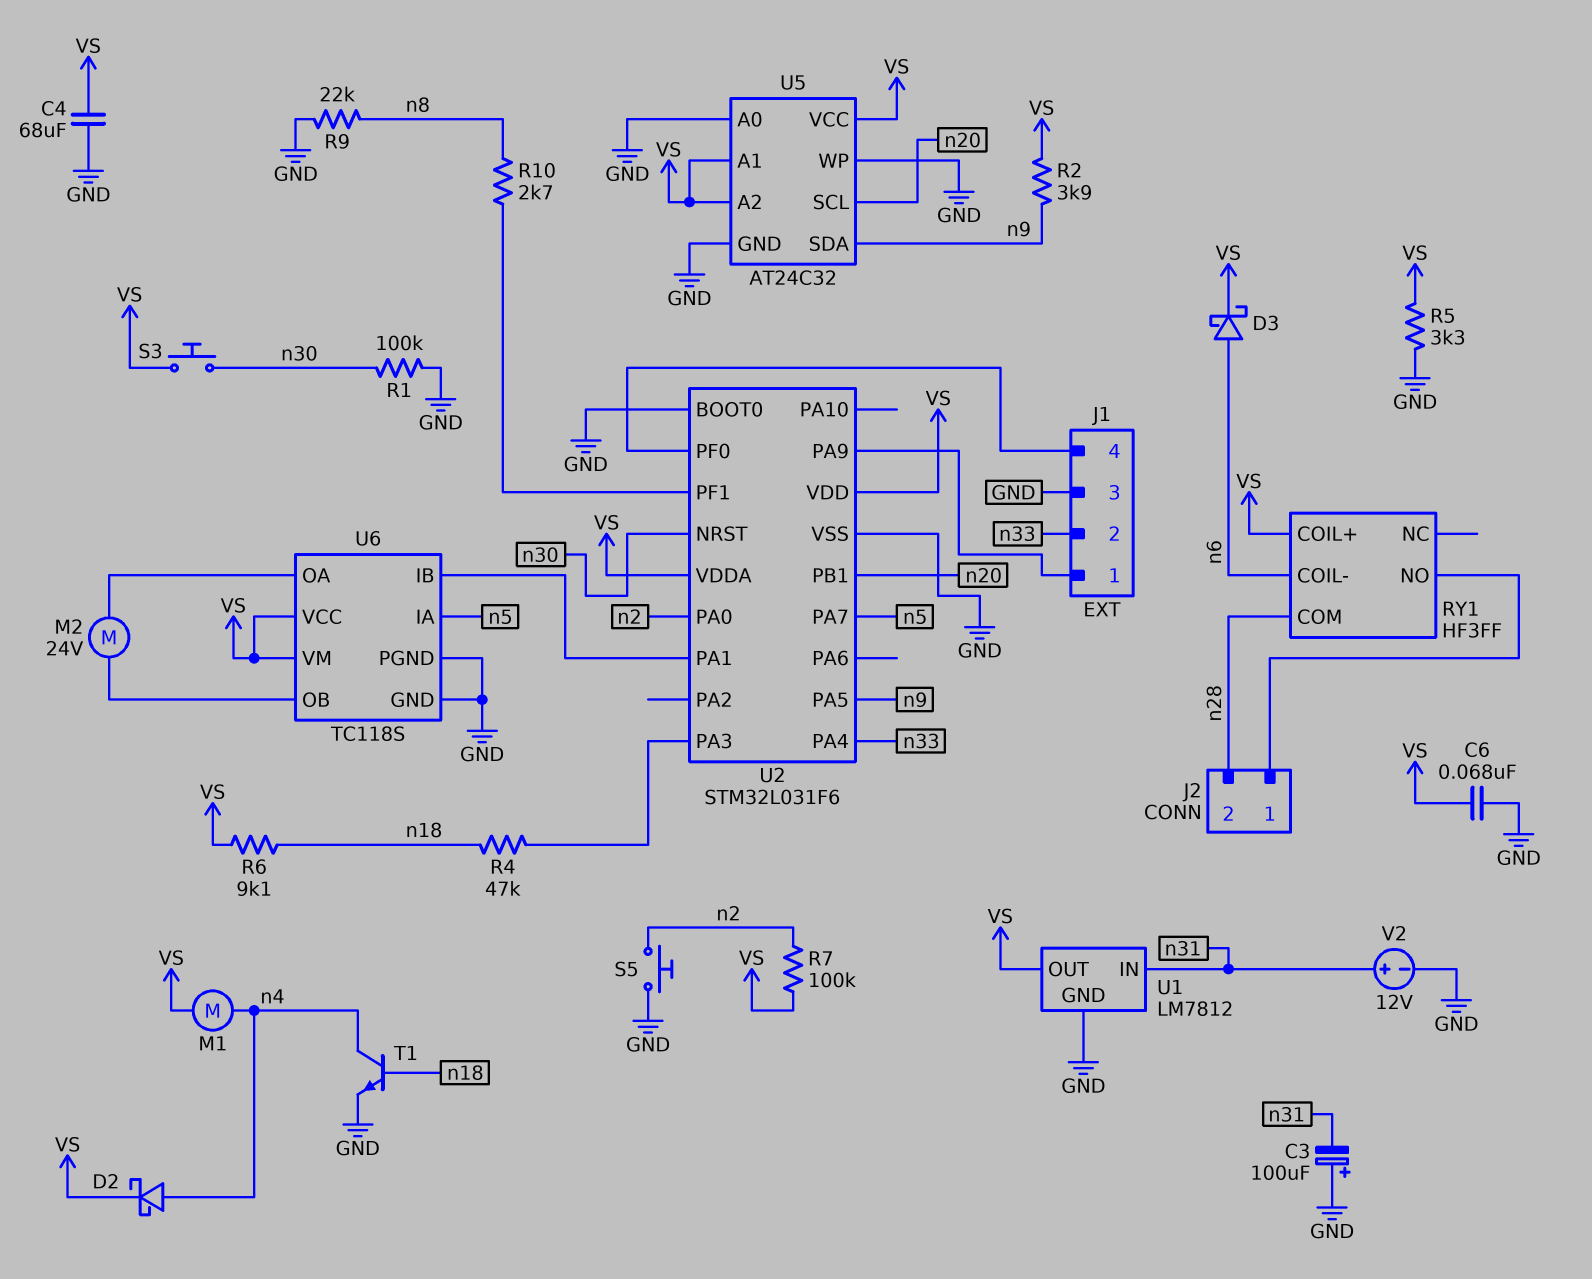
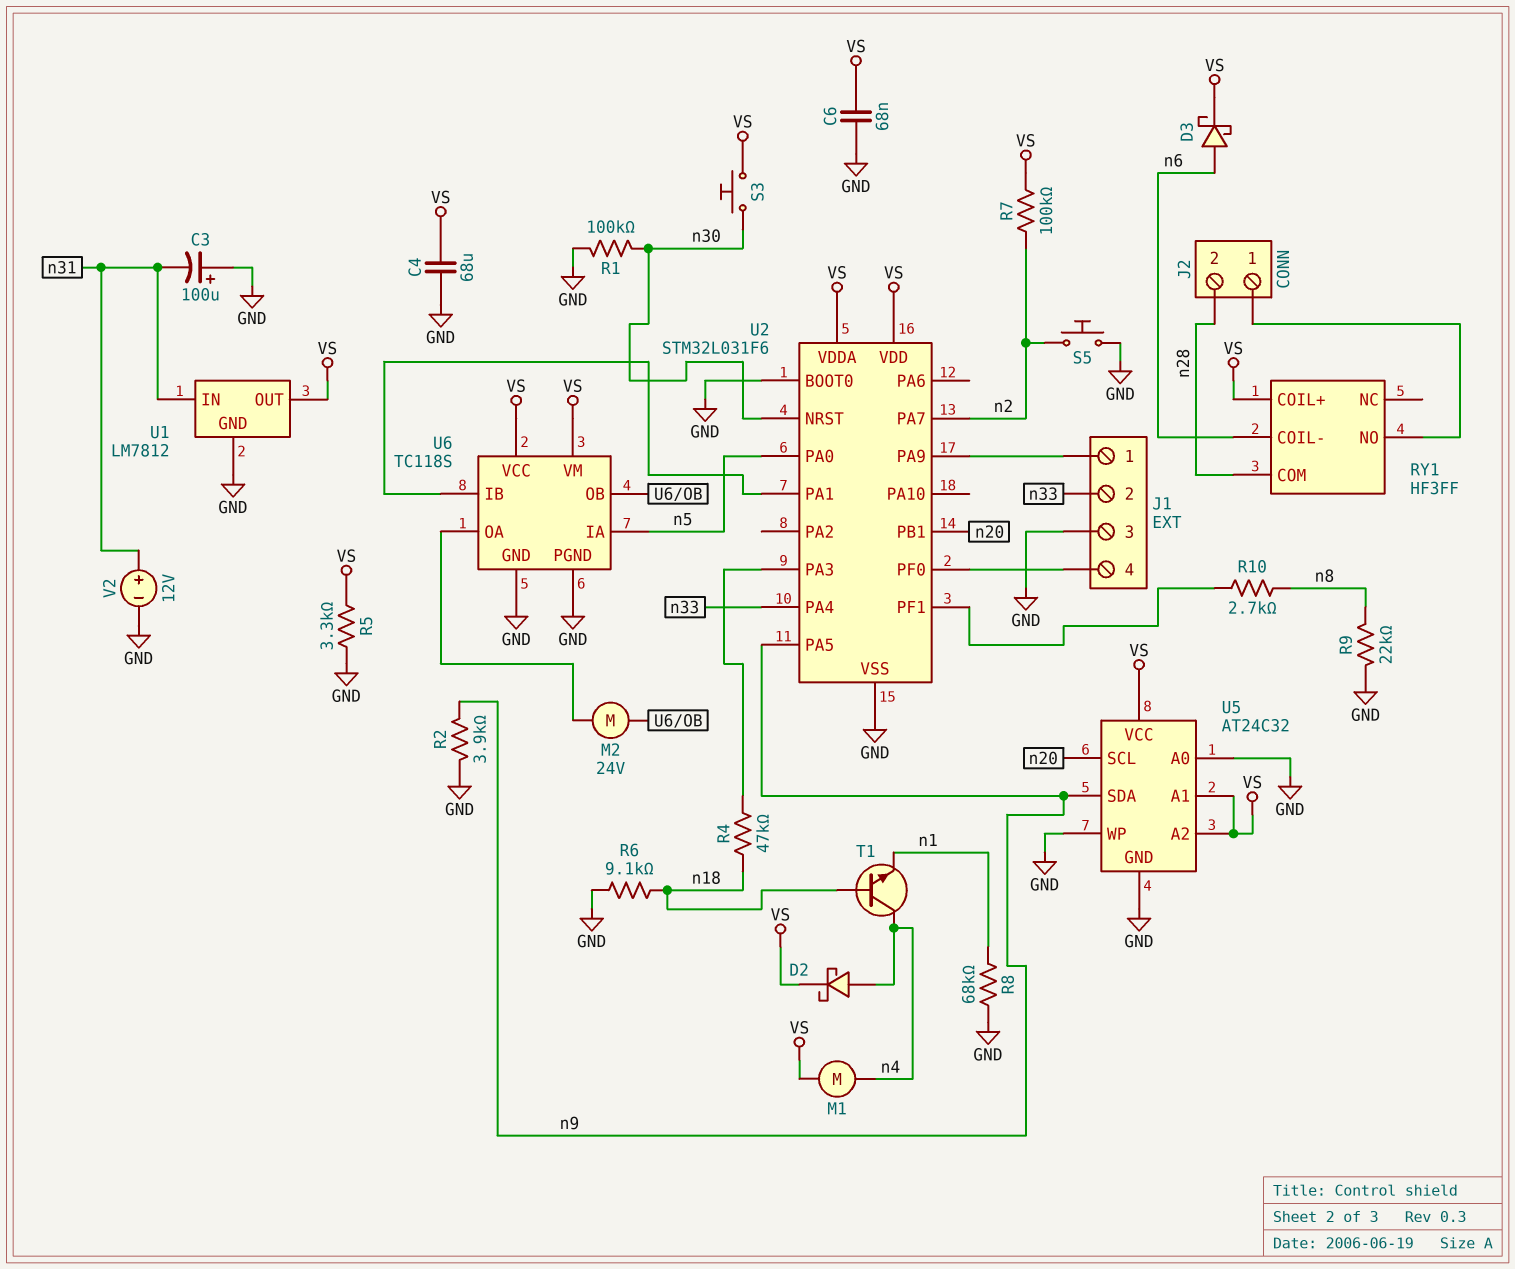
R2: 3.9k (VS, n9) -> 3.9k (GND, n9)
R6: 9.1k (VS, n18) -> 9.1k (GND, n18)
R8: none -> 68k (GND, n1)
T1: NPN (B n18, C n4, E GND) -> NPN (B n18, C n4, E n1)
U2 pin PA0: n2 -> n5
U2 pin PA7: n5 -> n2

